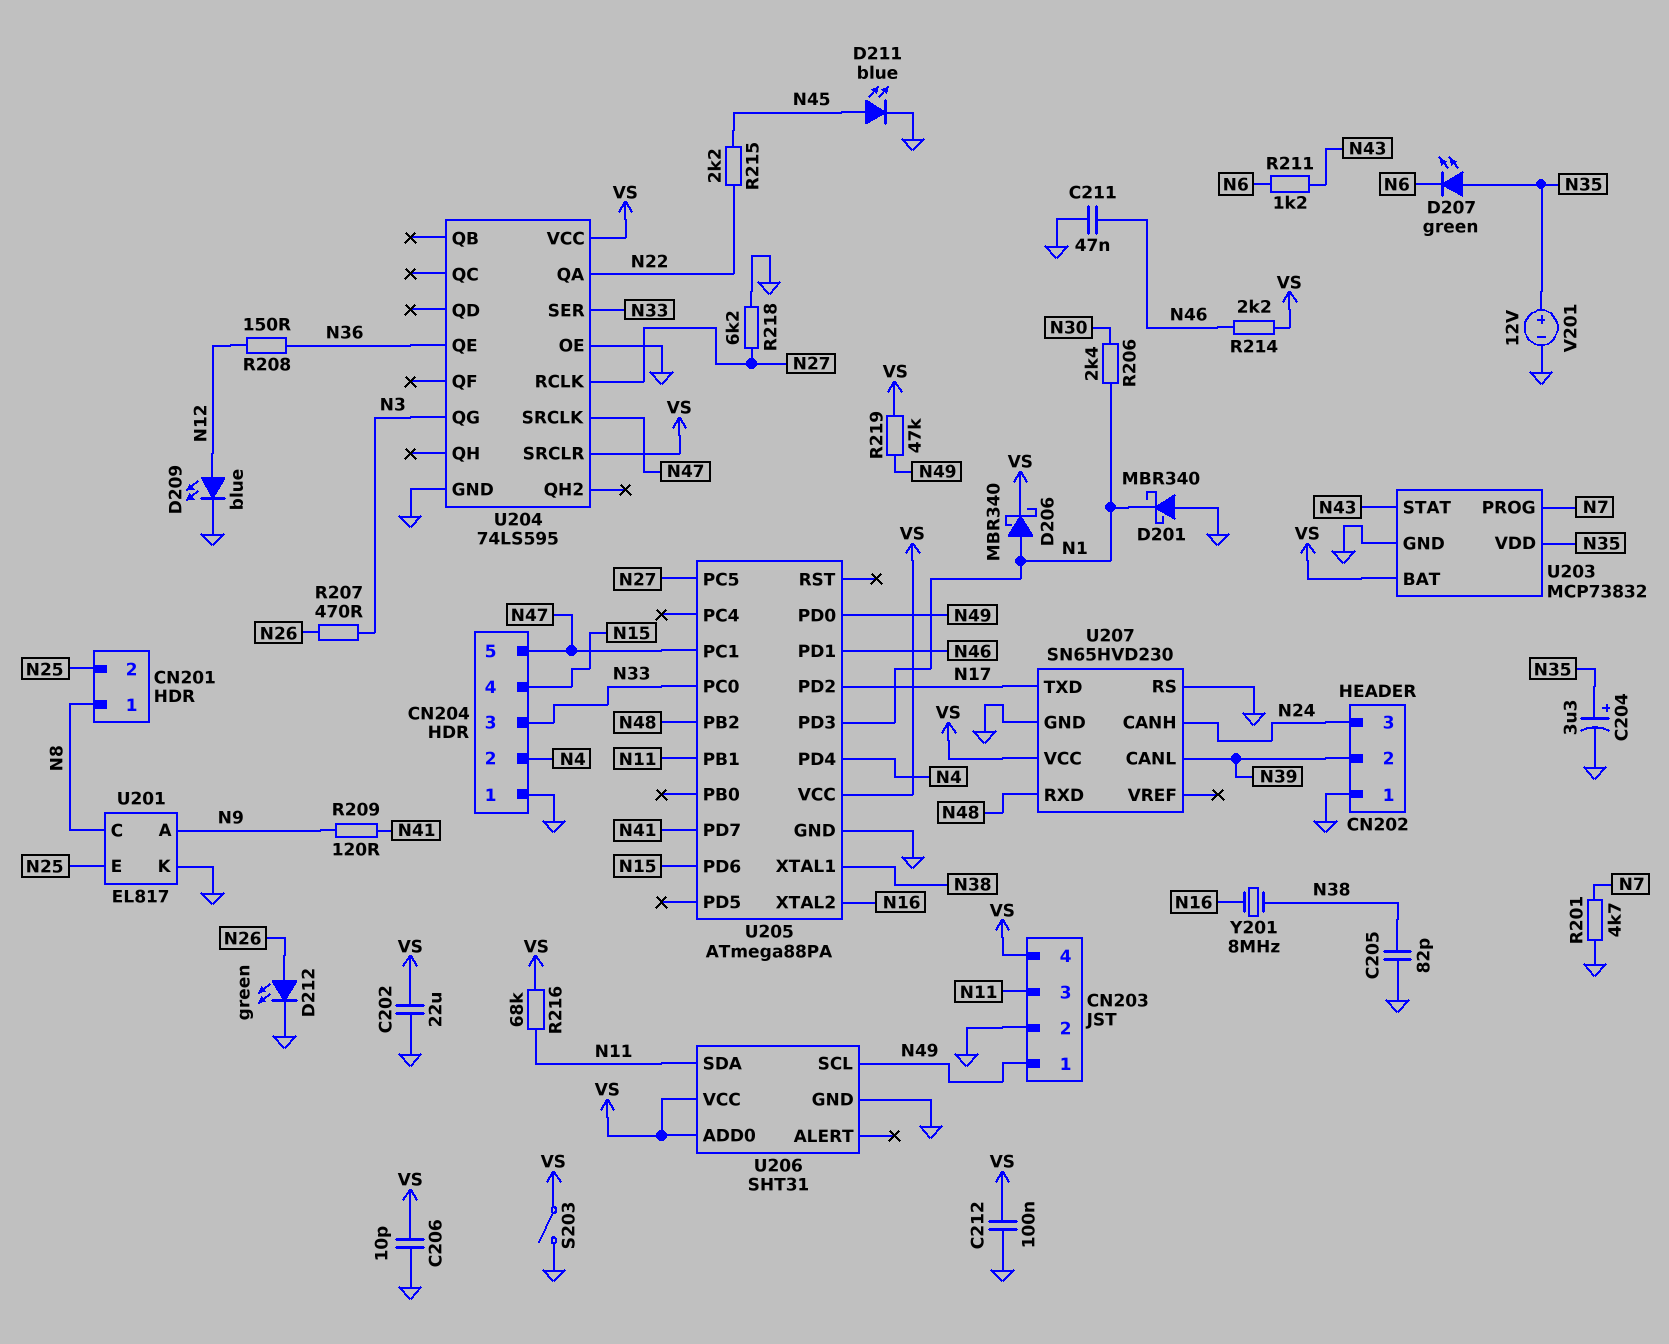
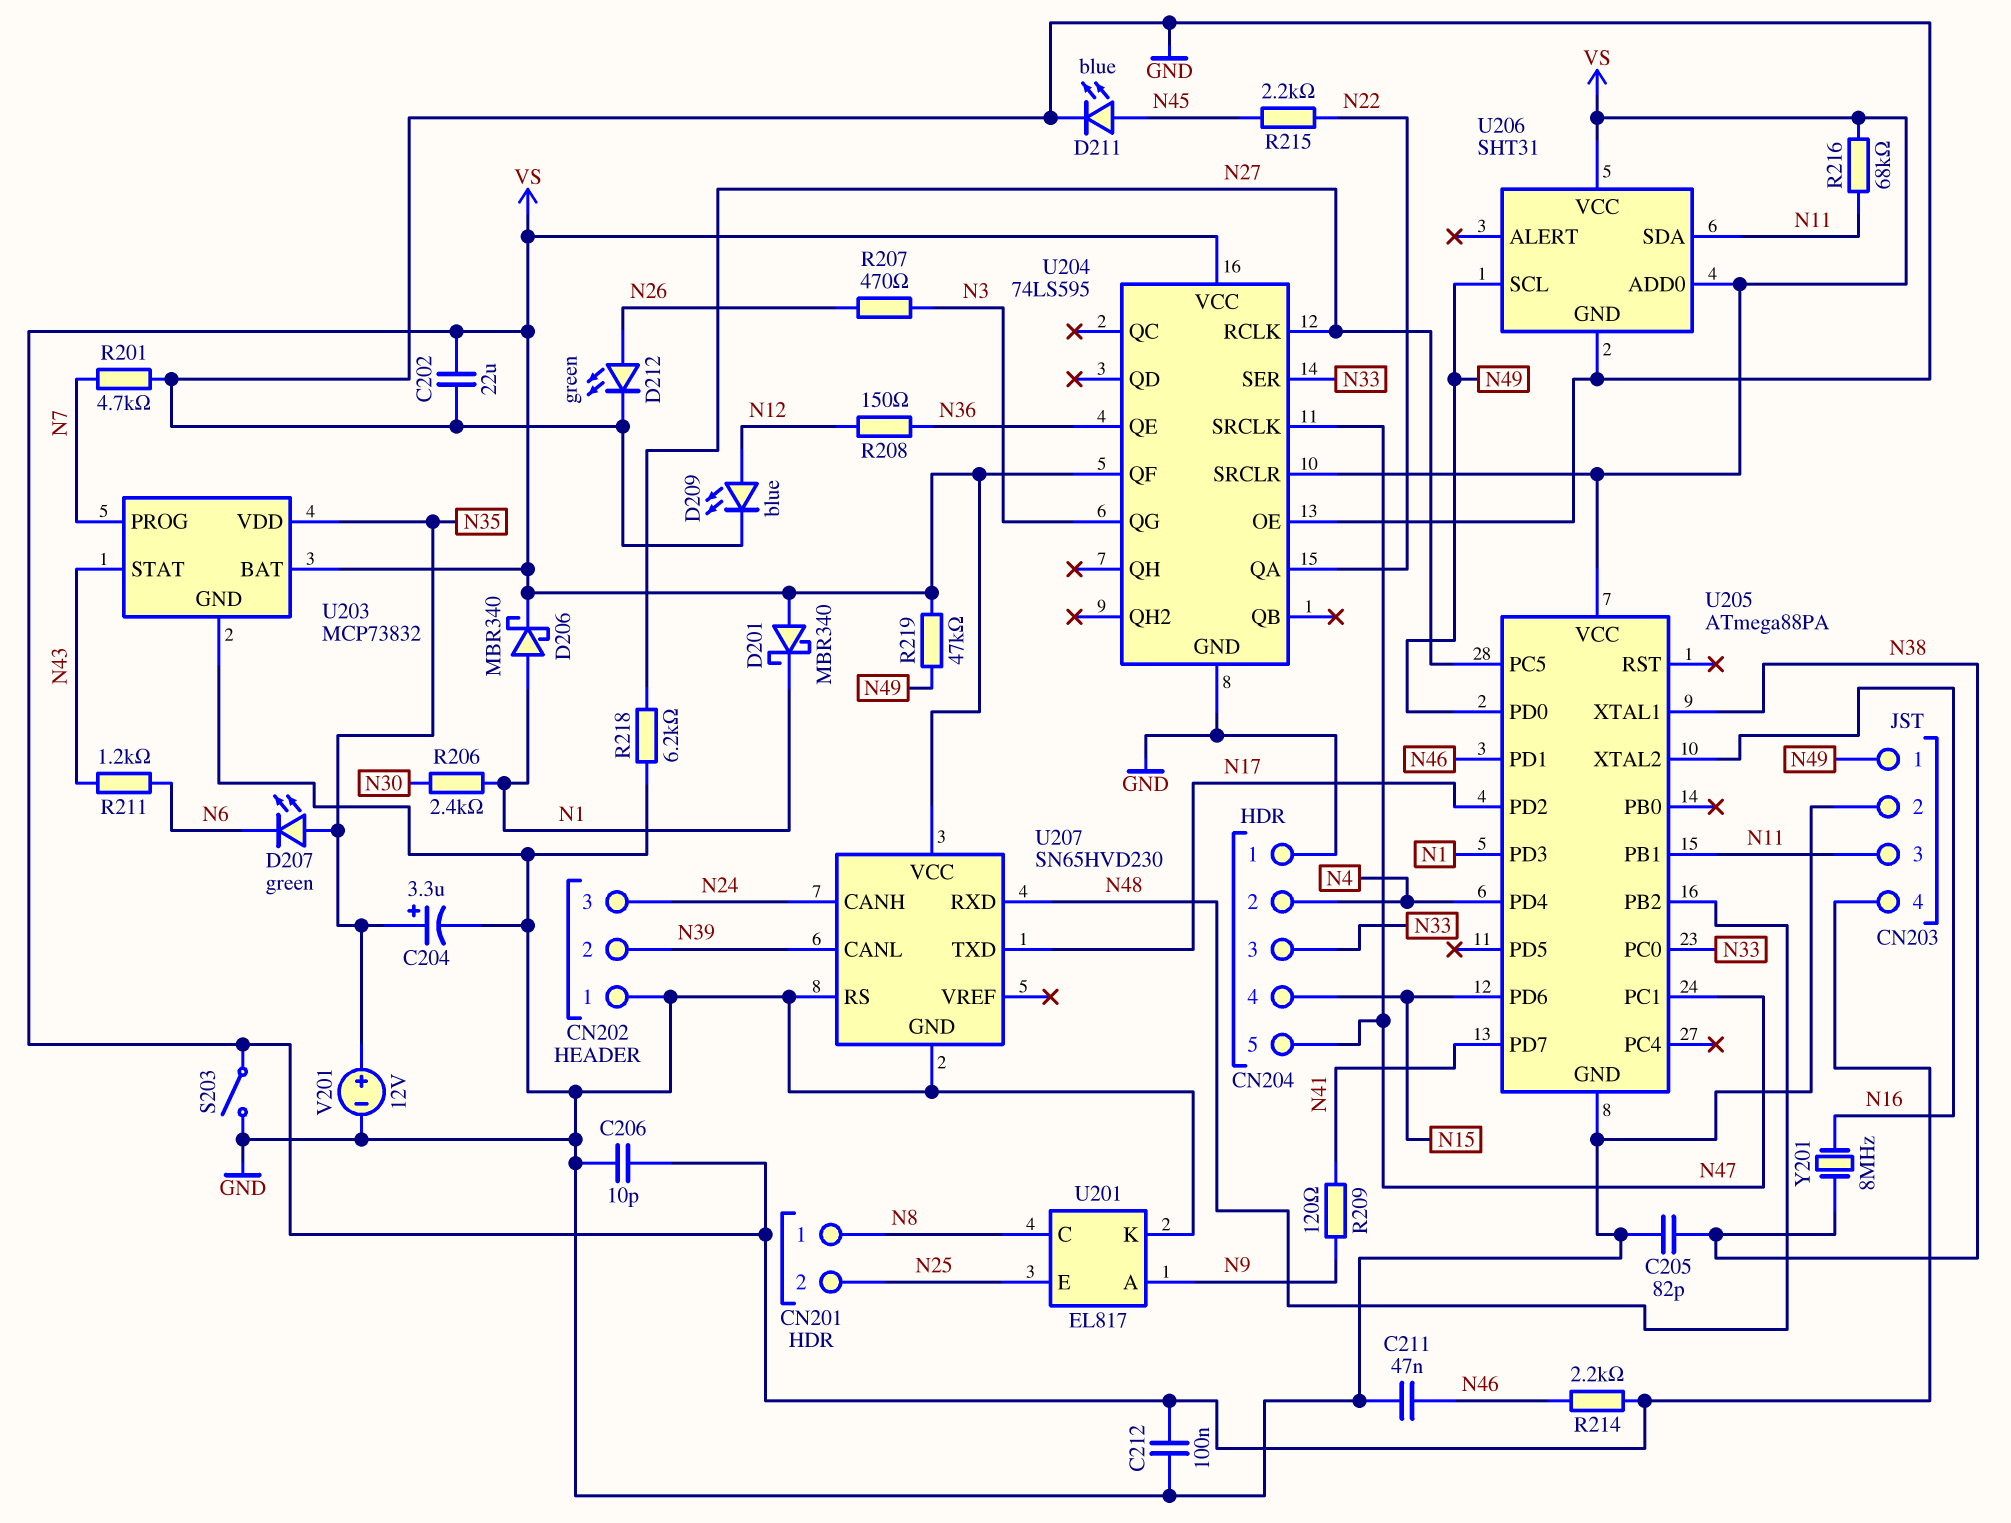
D201: schottky MBR340 (A GND, K N1) -> schottky MBR340 (A VS, K N1)
U204 pin QF: none -> VS

